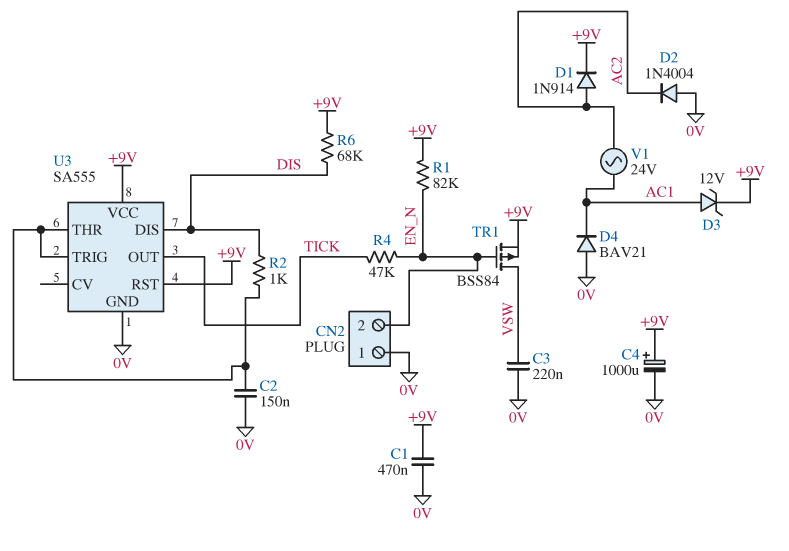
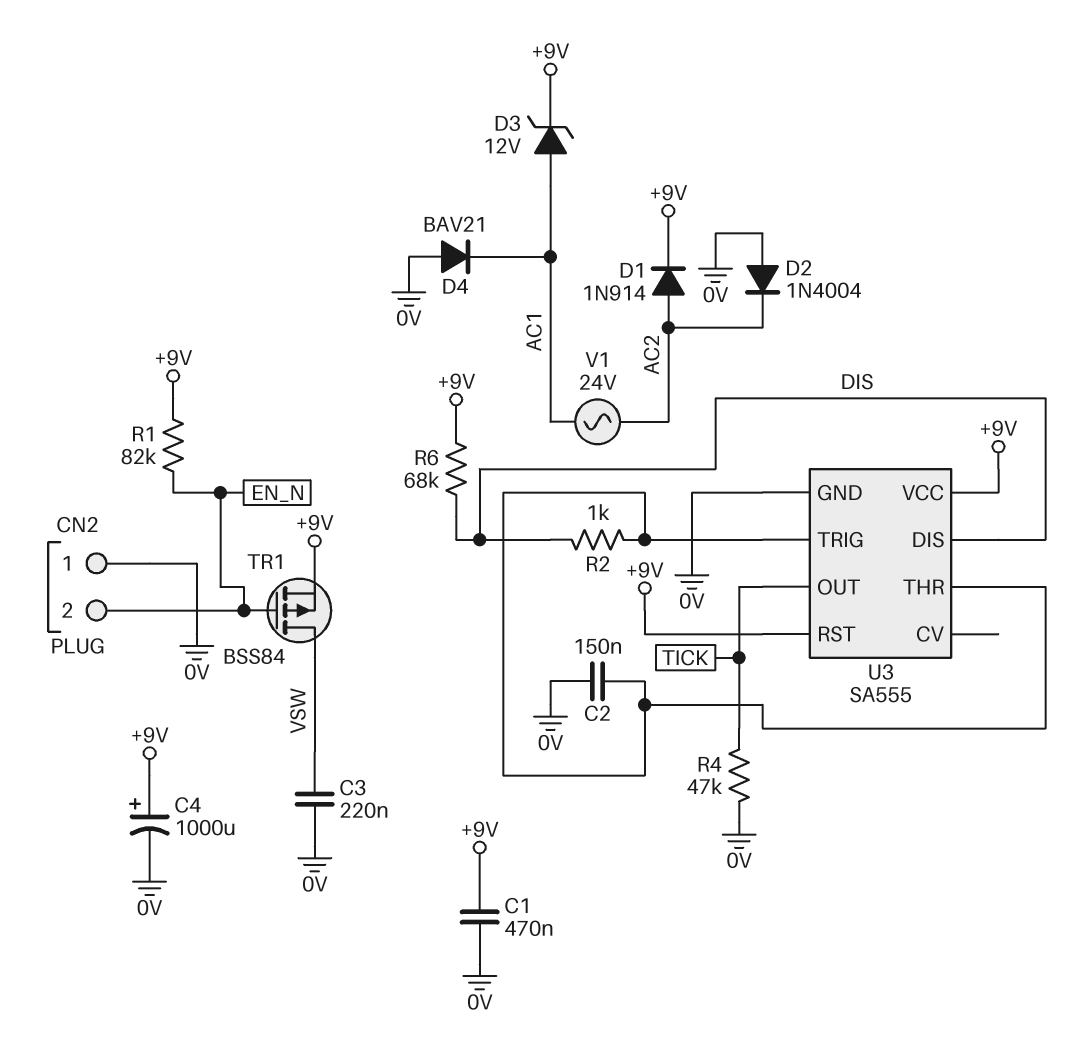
R4: 47k (EN_N, TICK) -> 47k (0V, TICK)

